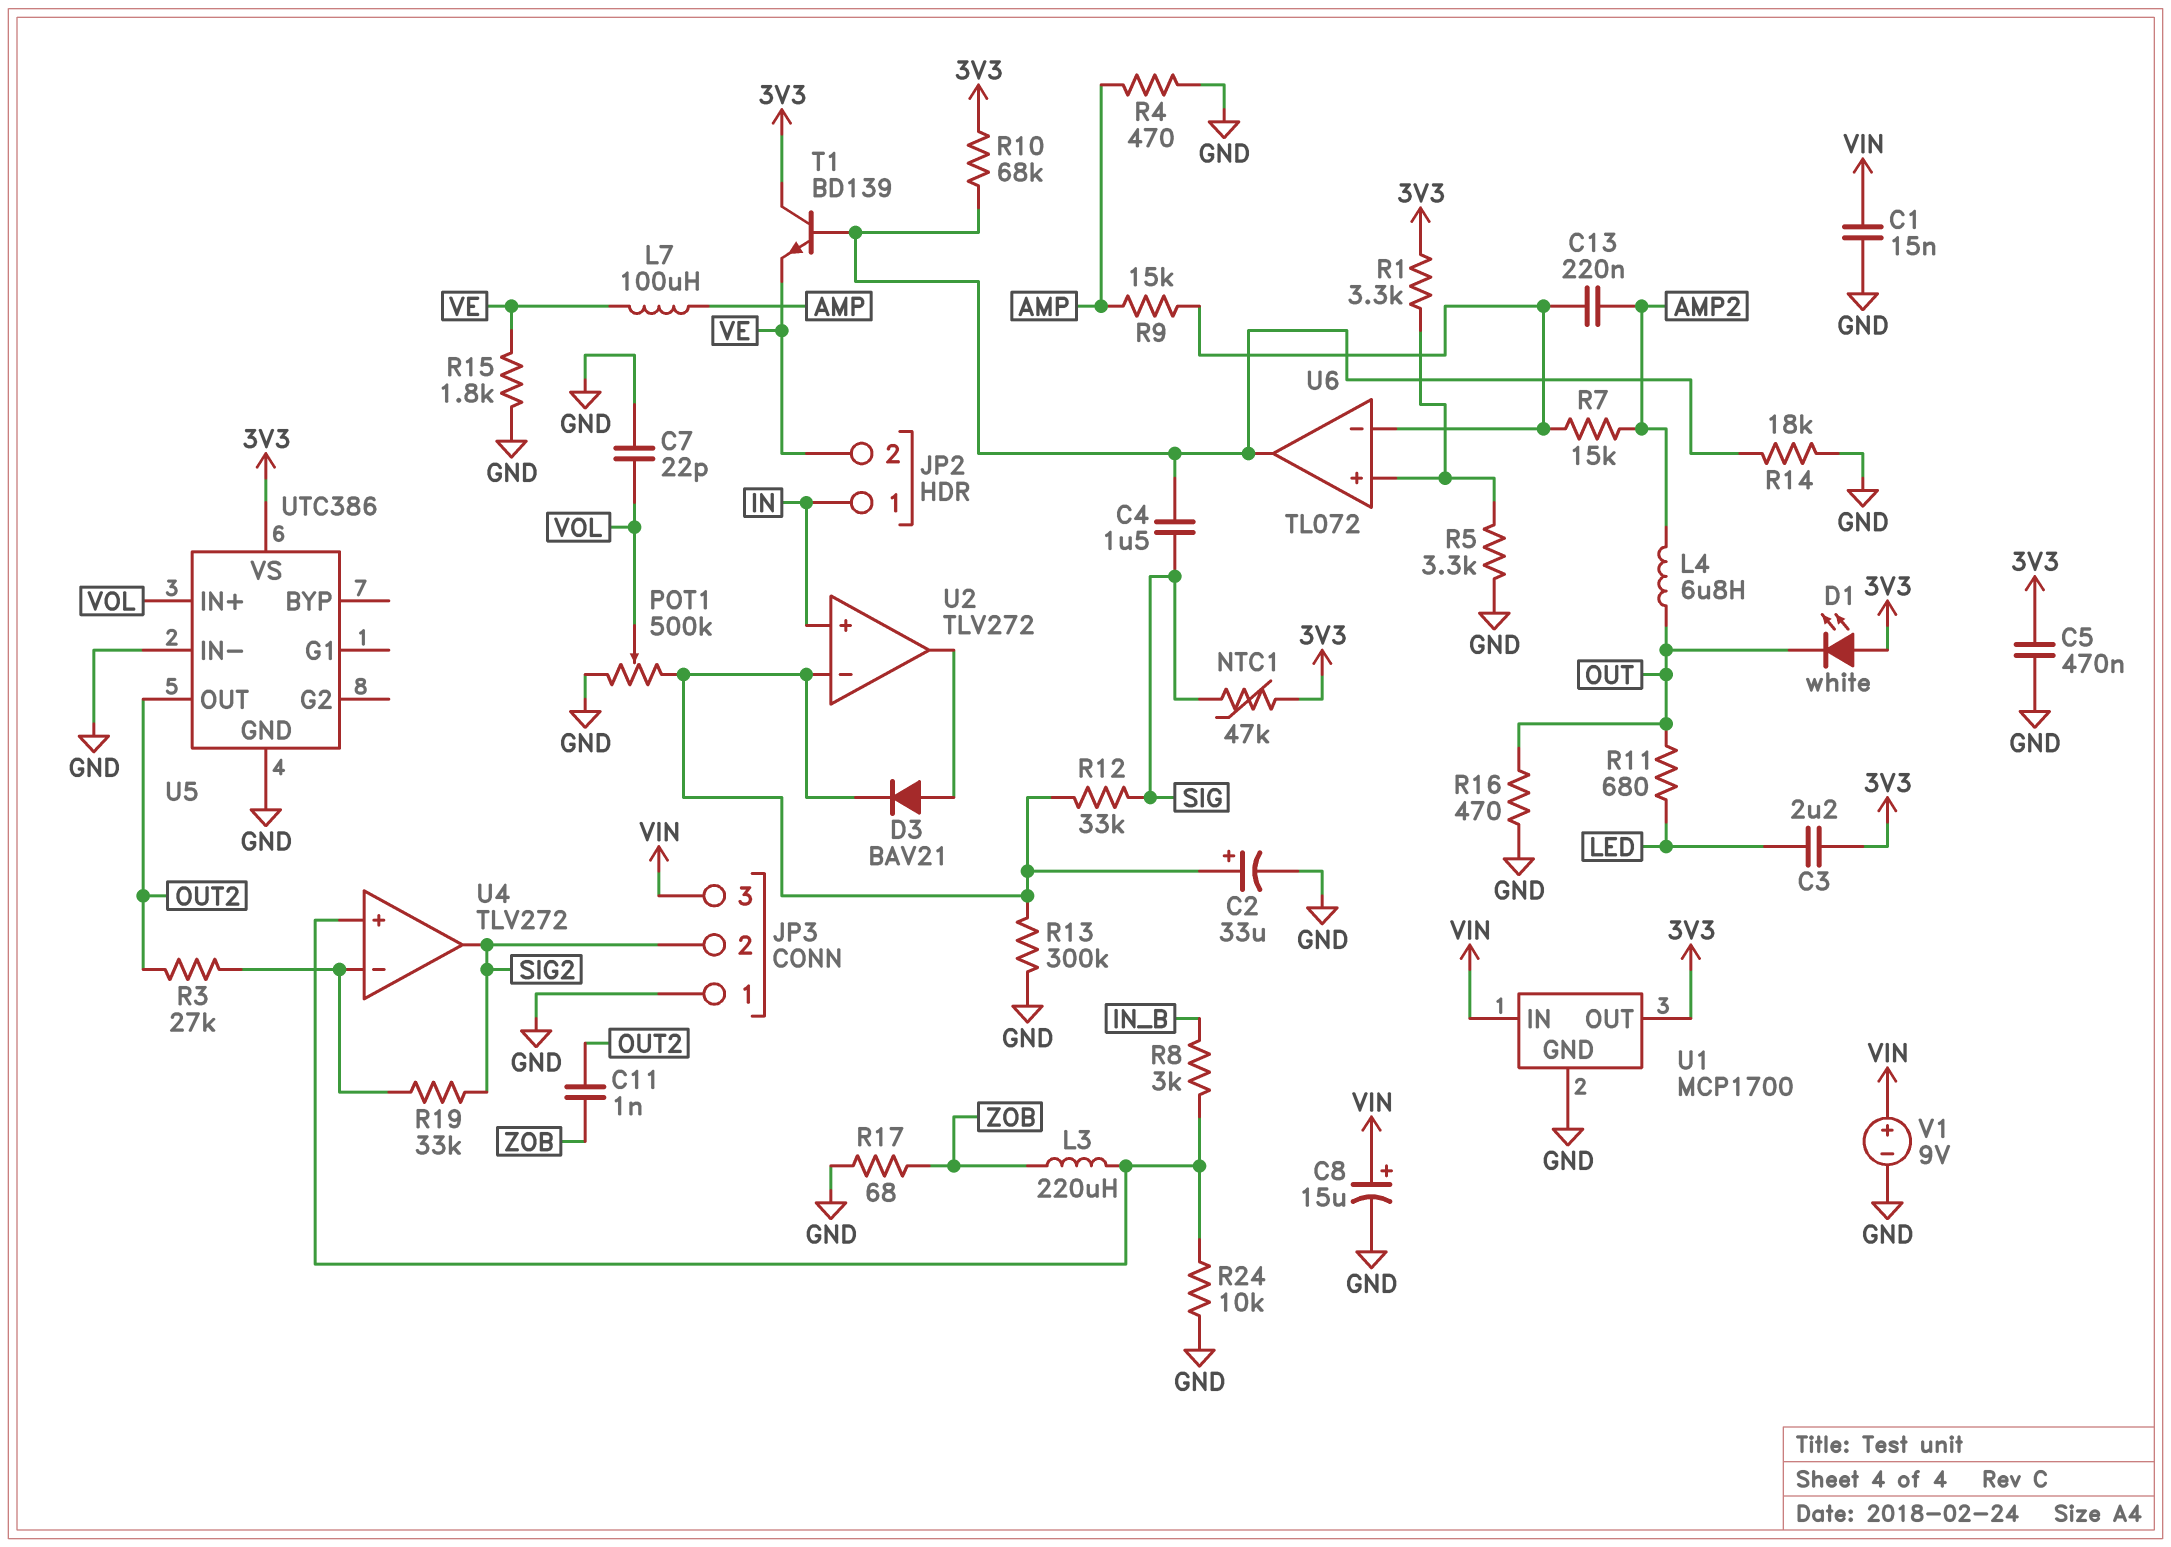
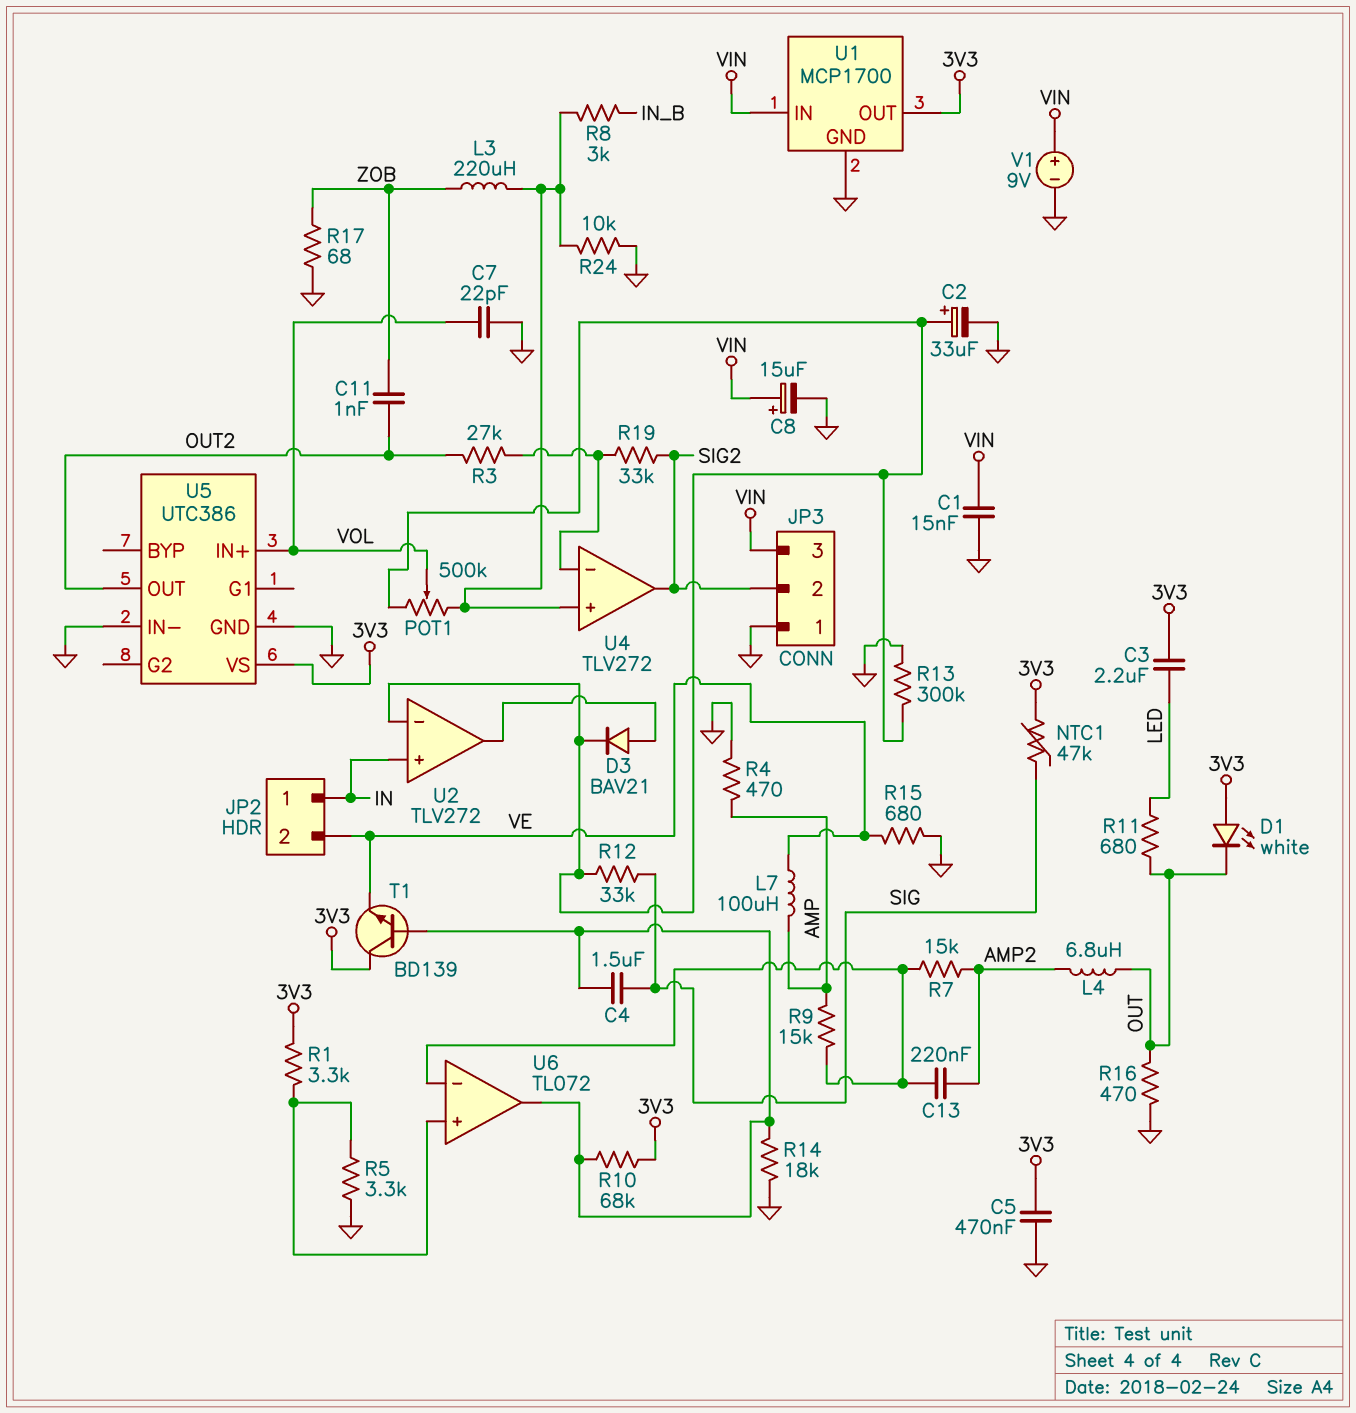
POT1: 500k (GND, U2/in-, wiper VOL) -> 500k (U2/in-, U4/in+, wiper VOL)
R15: 1.8k (GND, VE) -> 680 (GND, VE)

